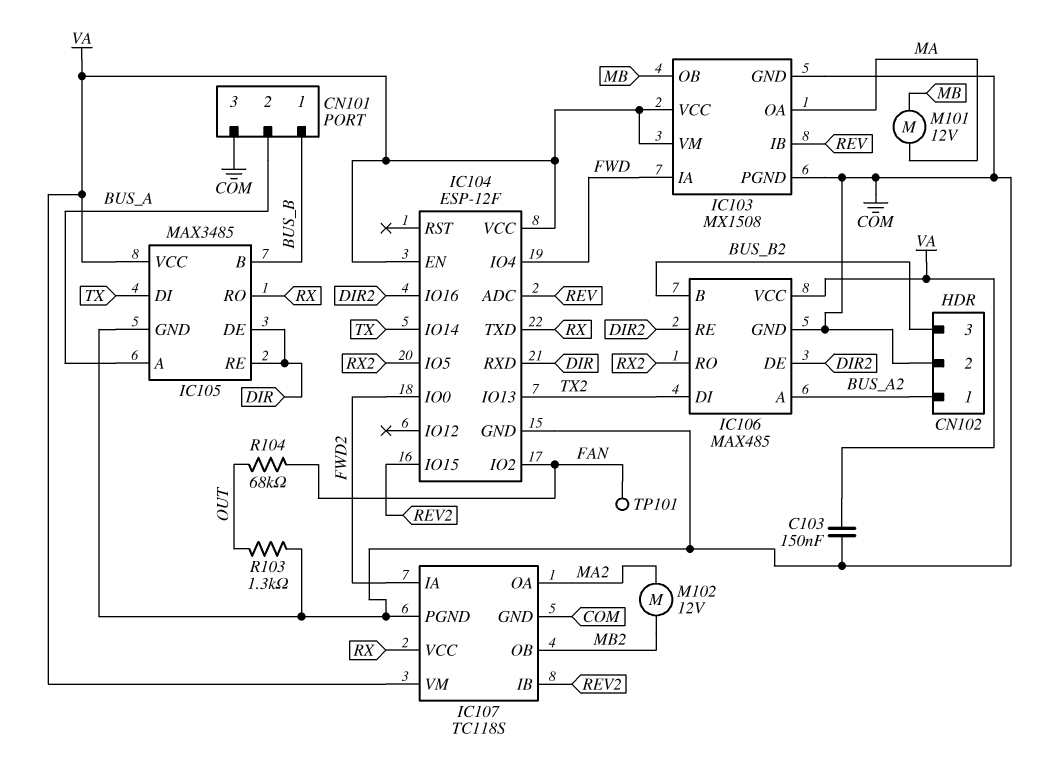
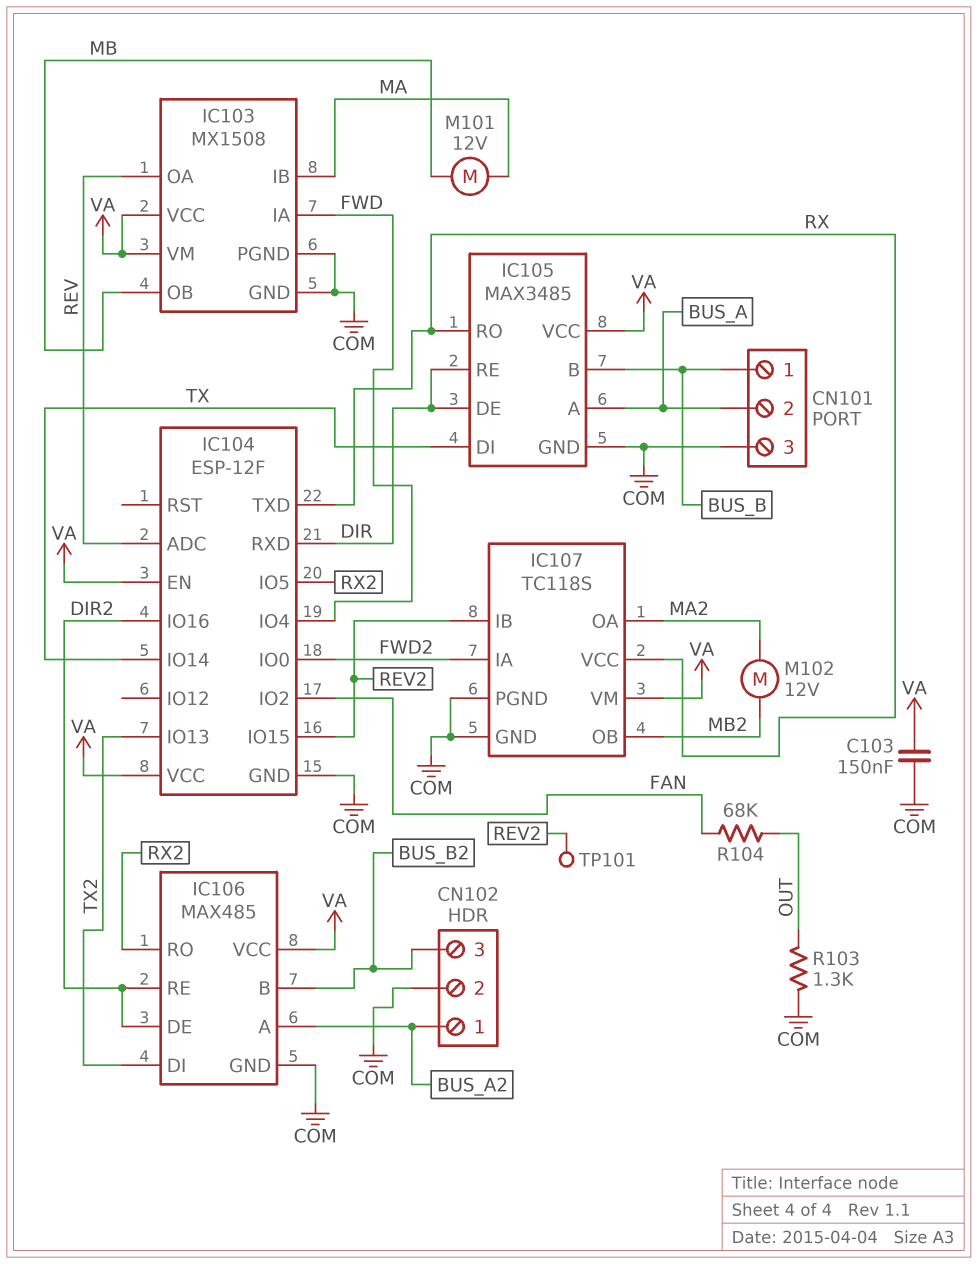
IC103 pin IB: REV -> MA
IC103 pin OA: MA -> REV
TP101: test point (FAN) -> test point (REV2)

